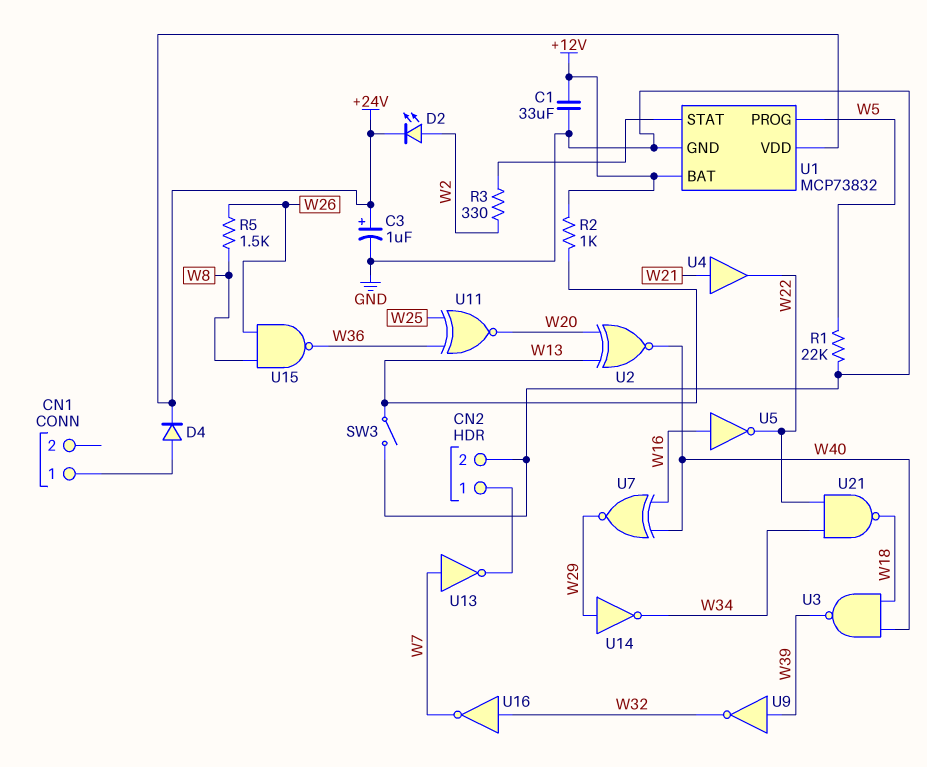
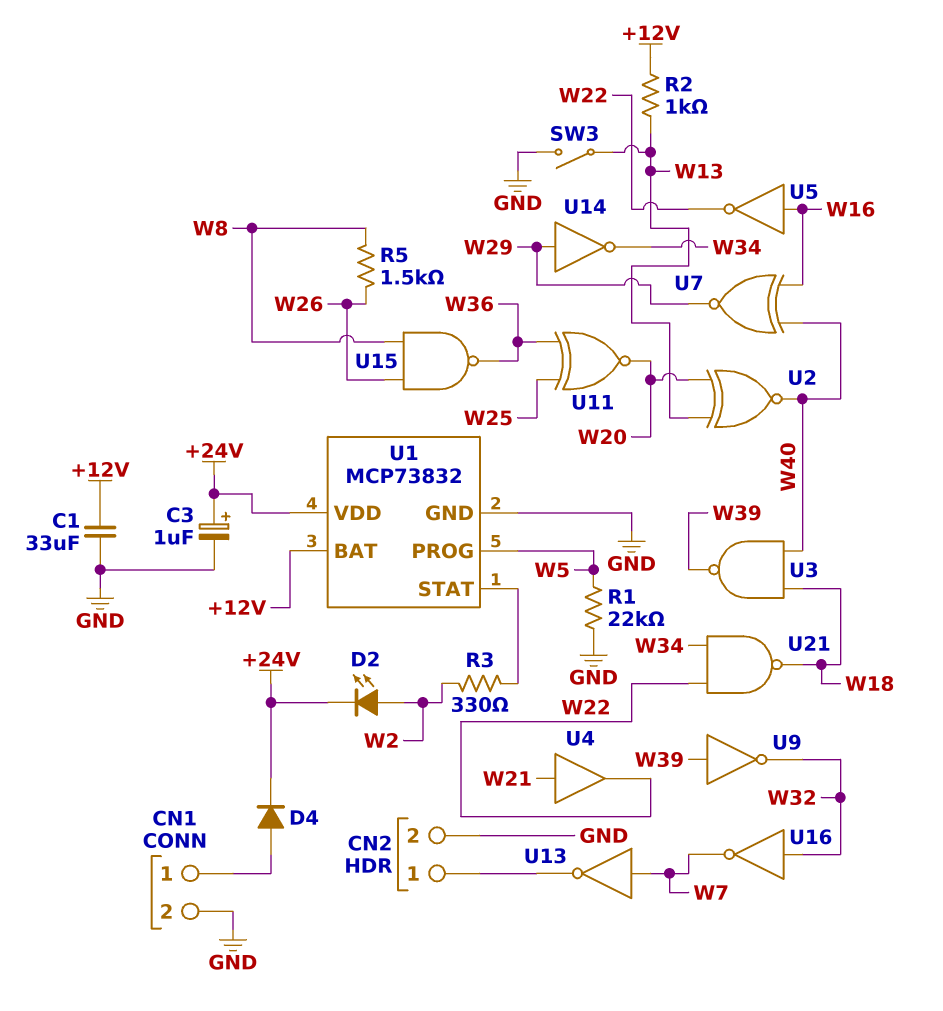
CN1 pin 2: none -> GND

